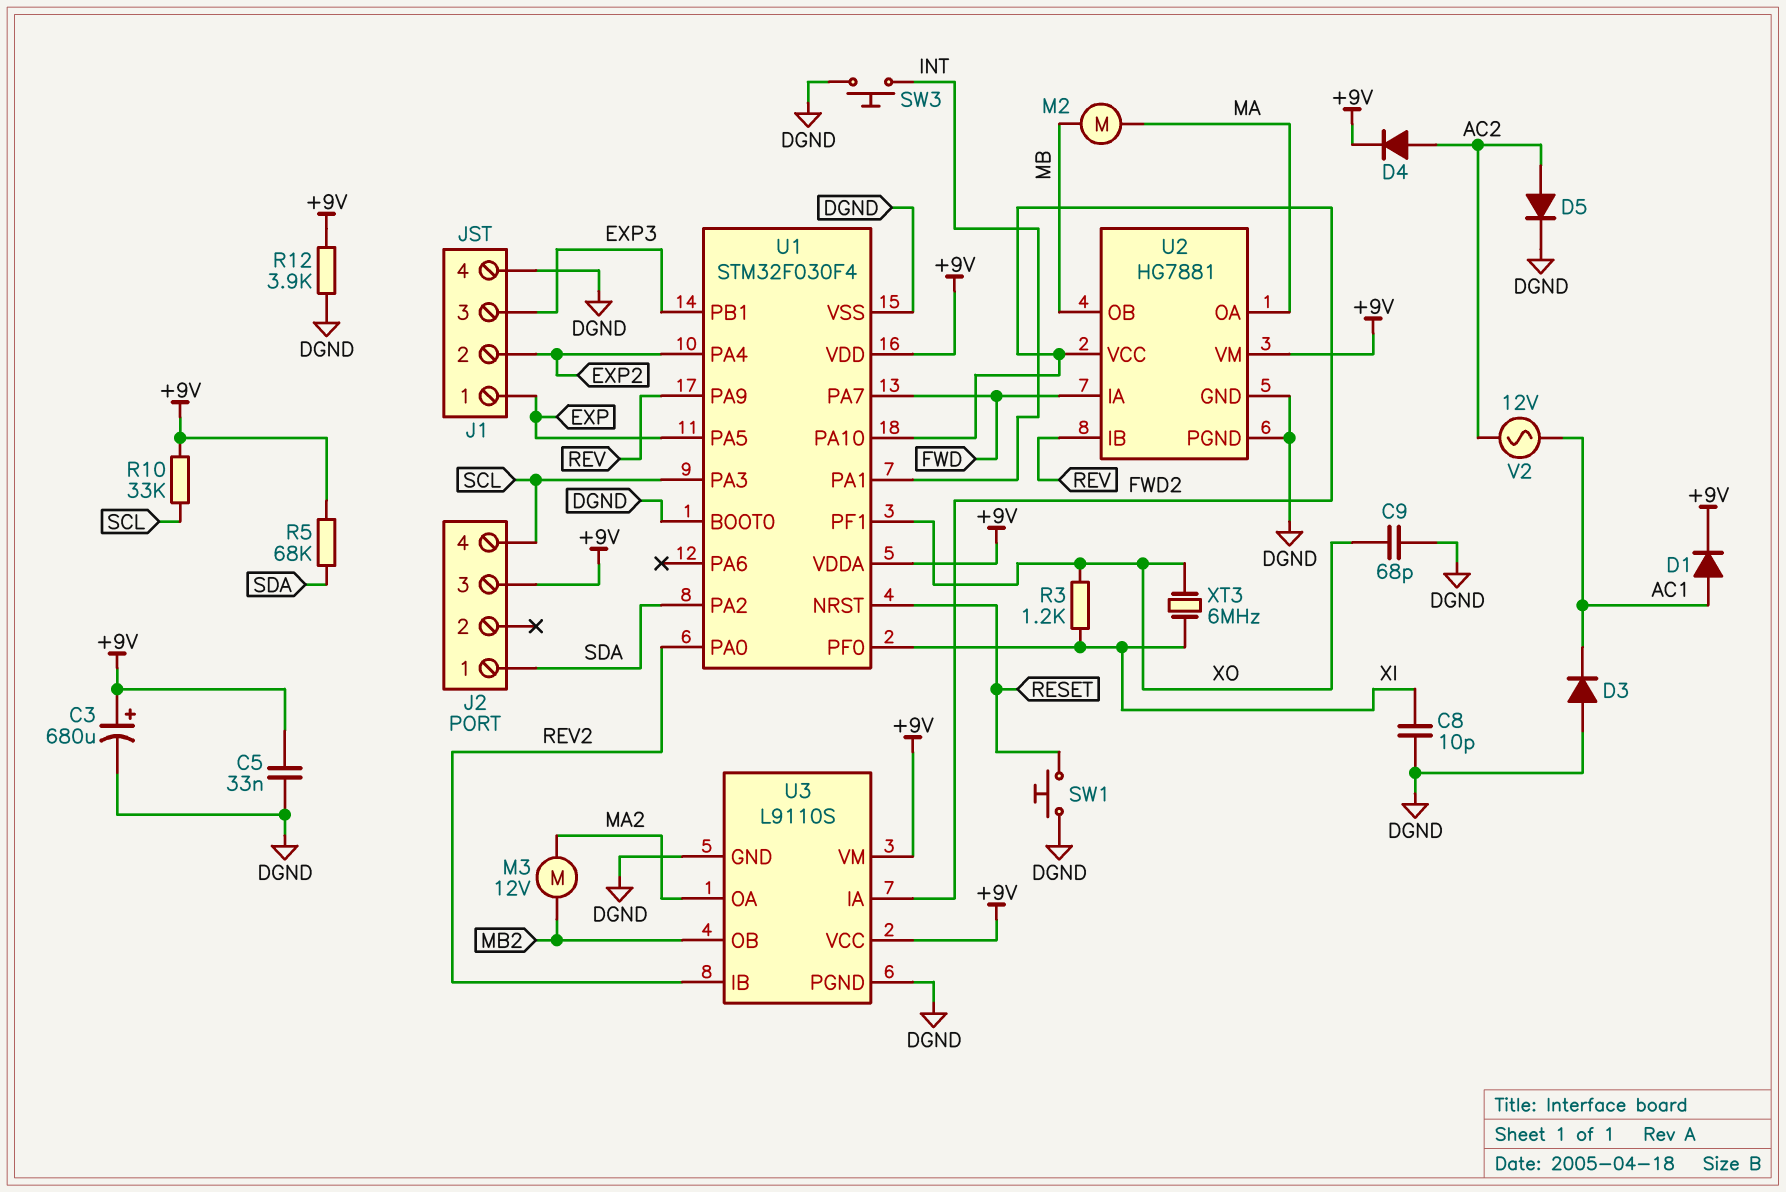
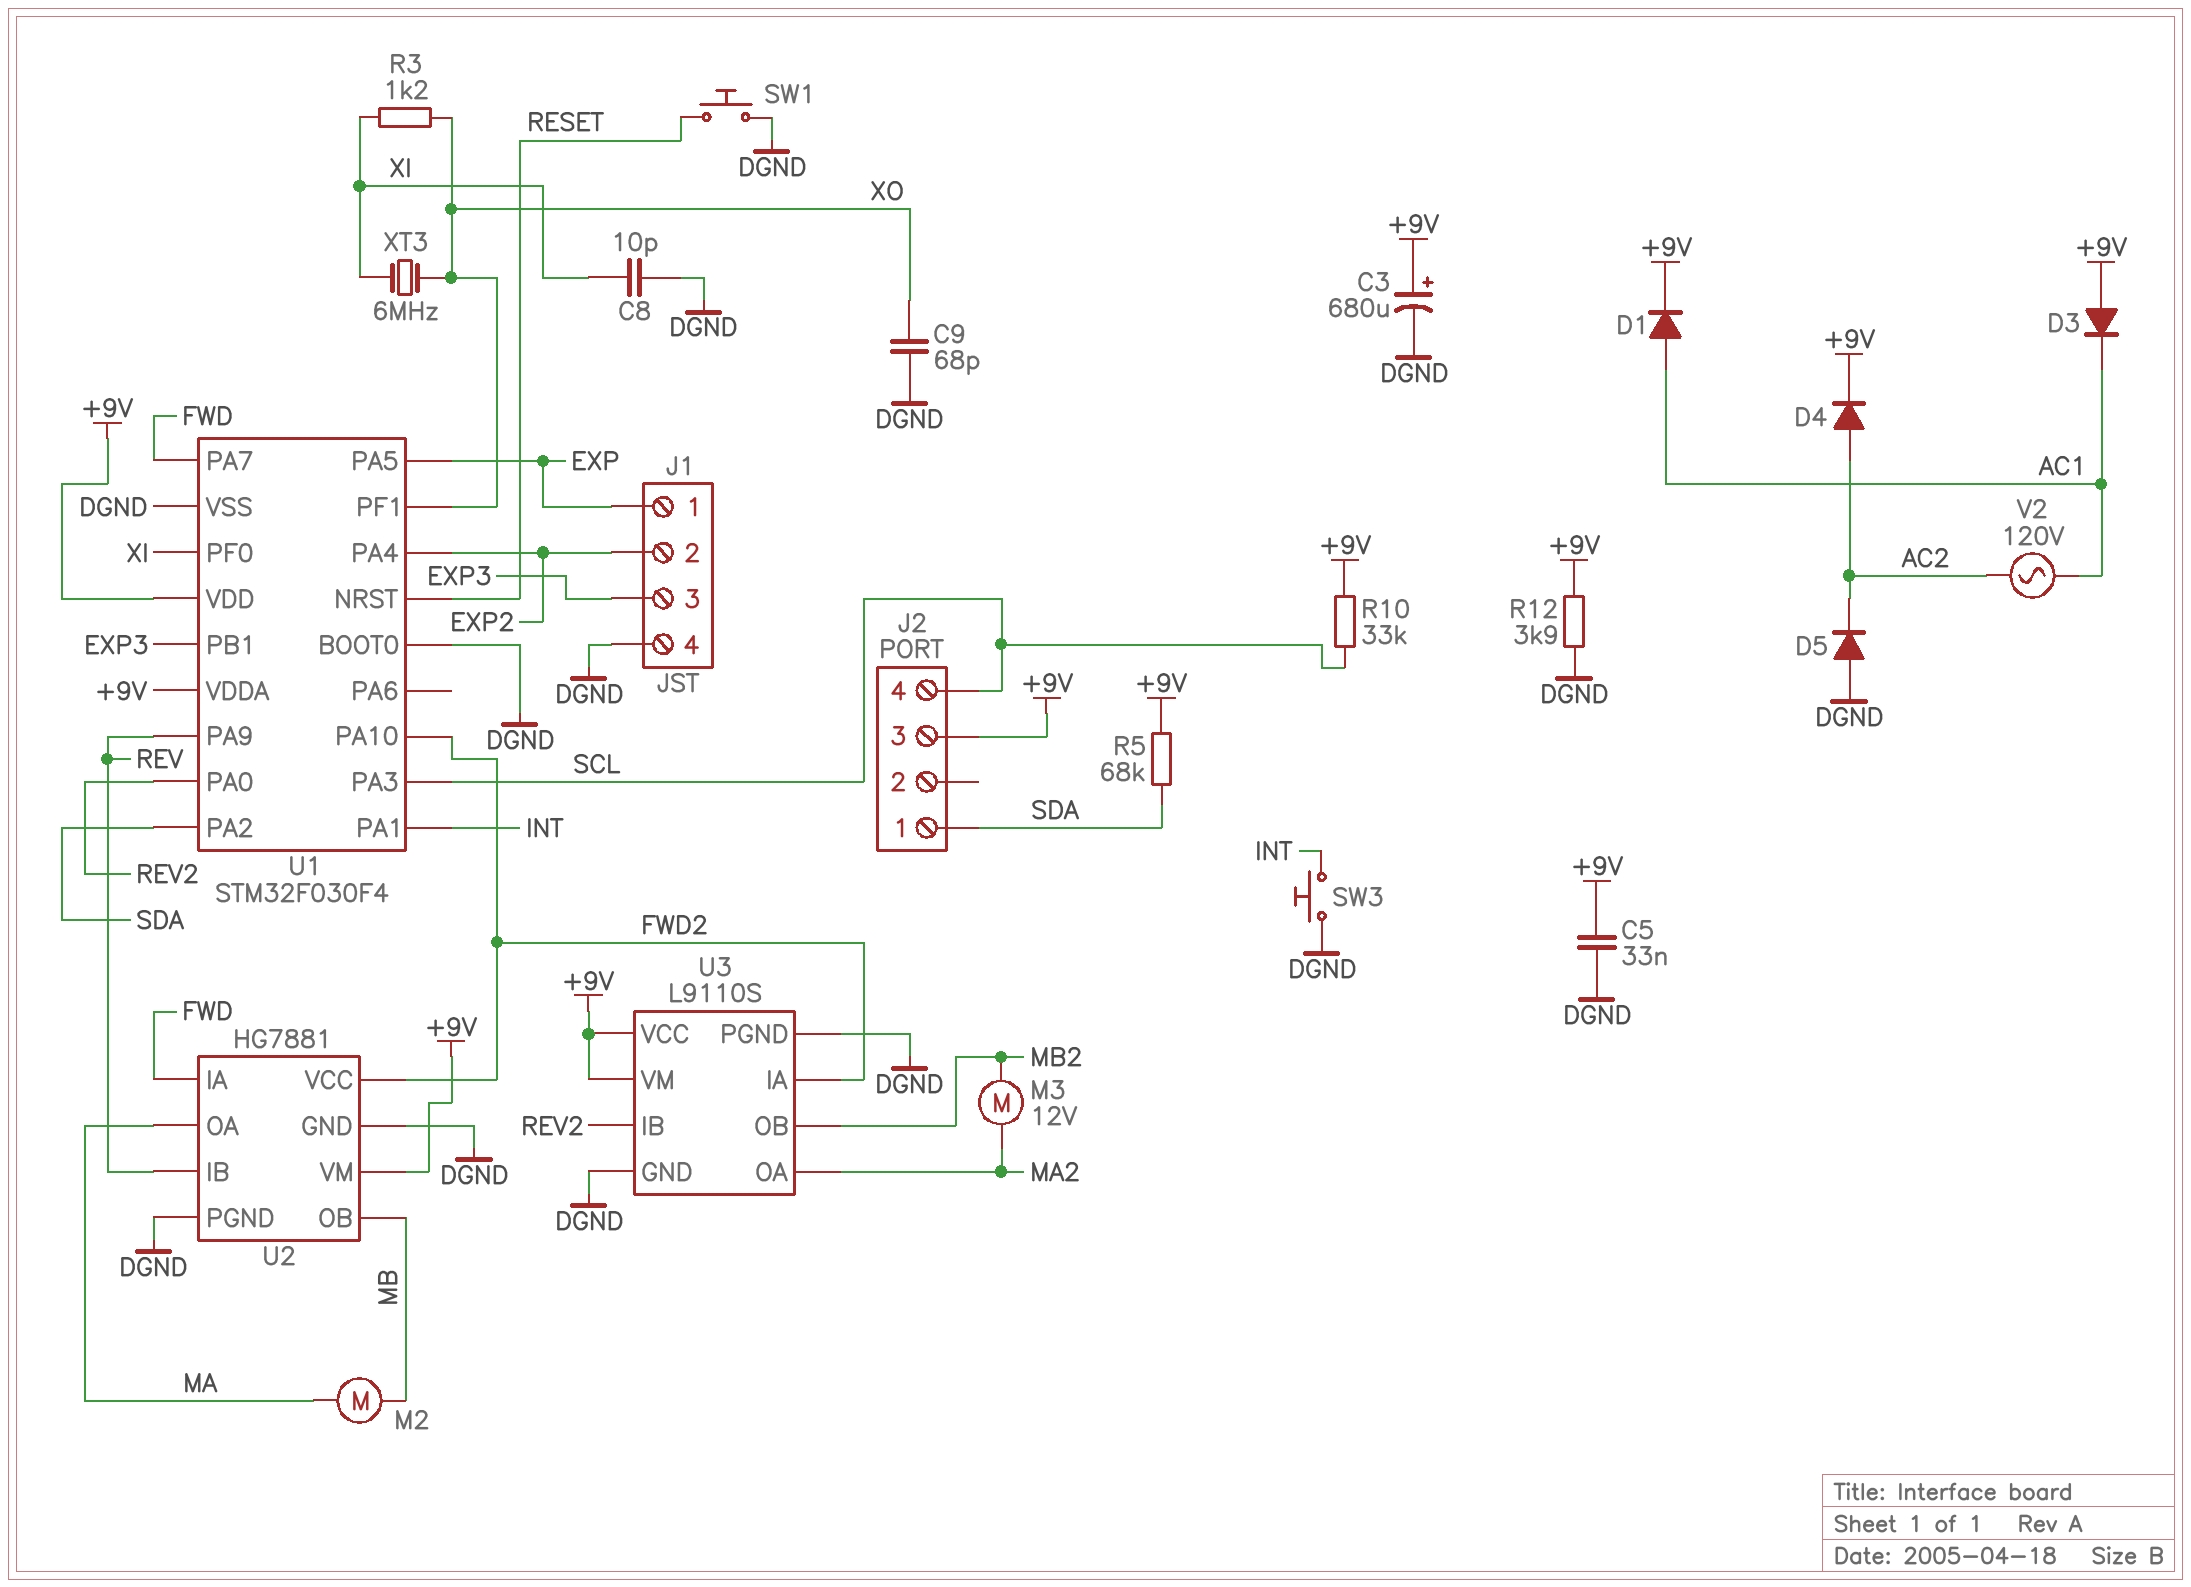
D3: diode (A DGND, K AC1) -> diode (A +9V, K AC1)
D5: diode (A AC2, K DGND) -> diode (A DGND, K AC2)
V2: AC 12V (AC1, AC2) -> AC 120V (AC1, AC2)

